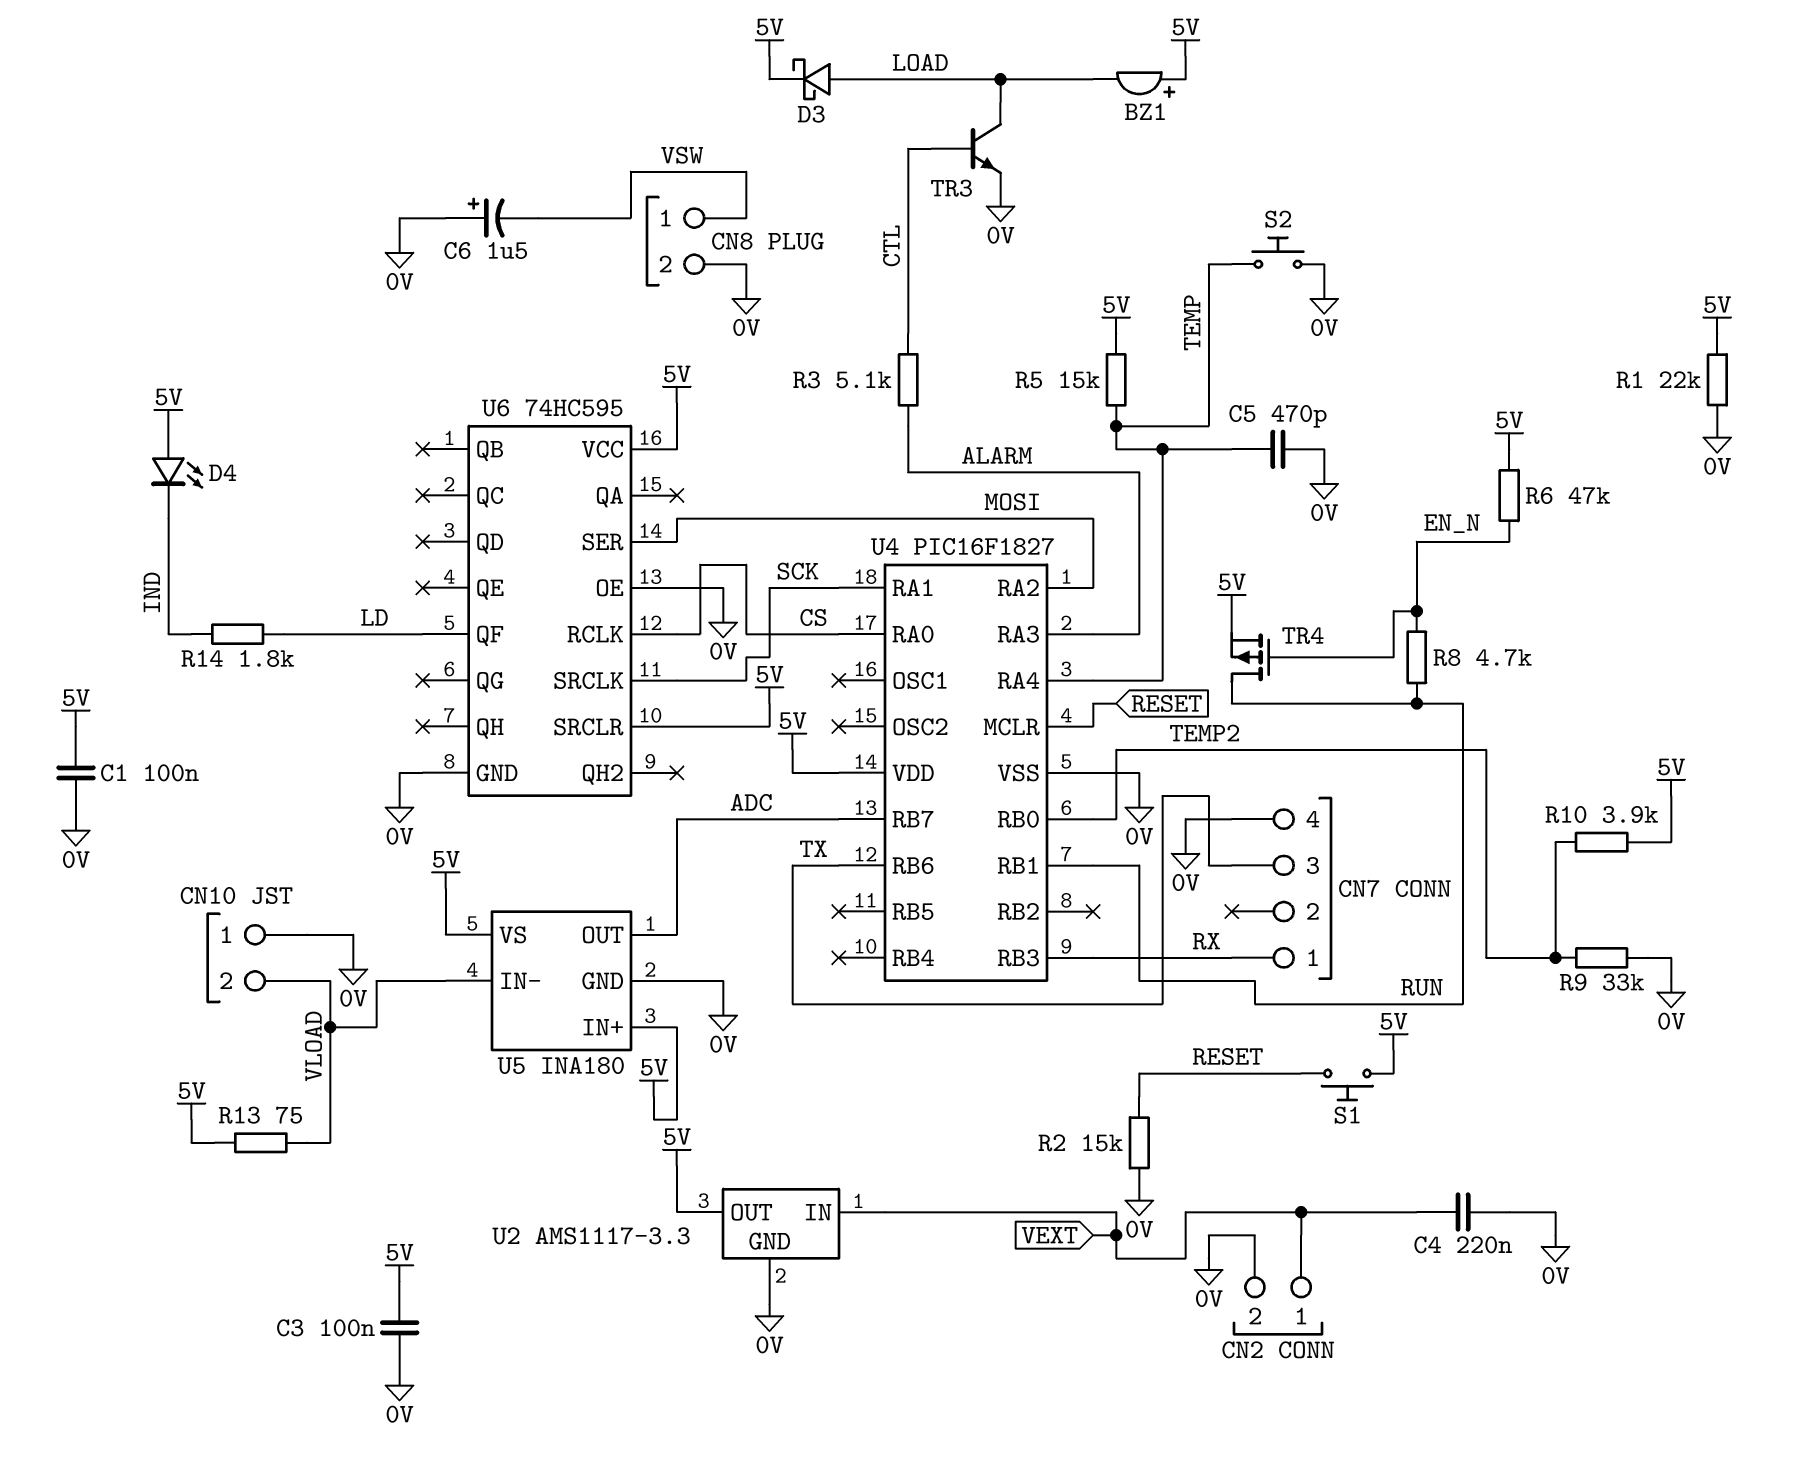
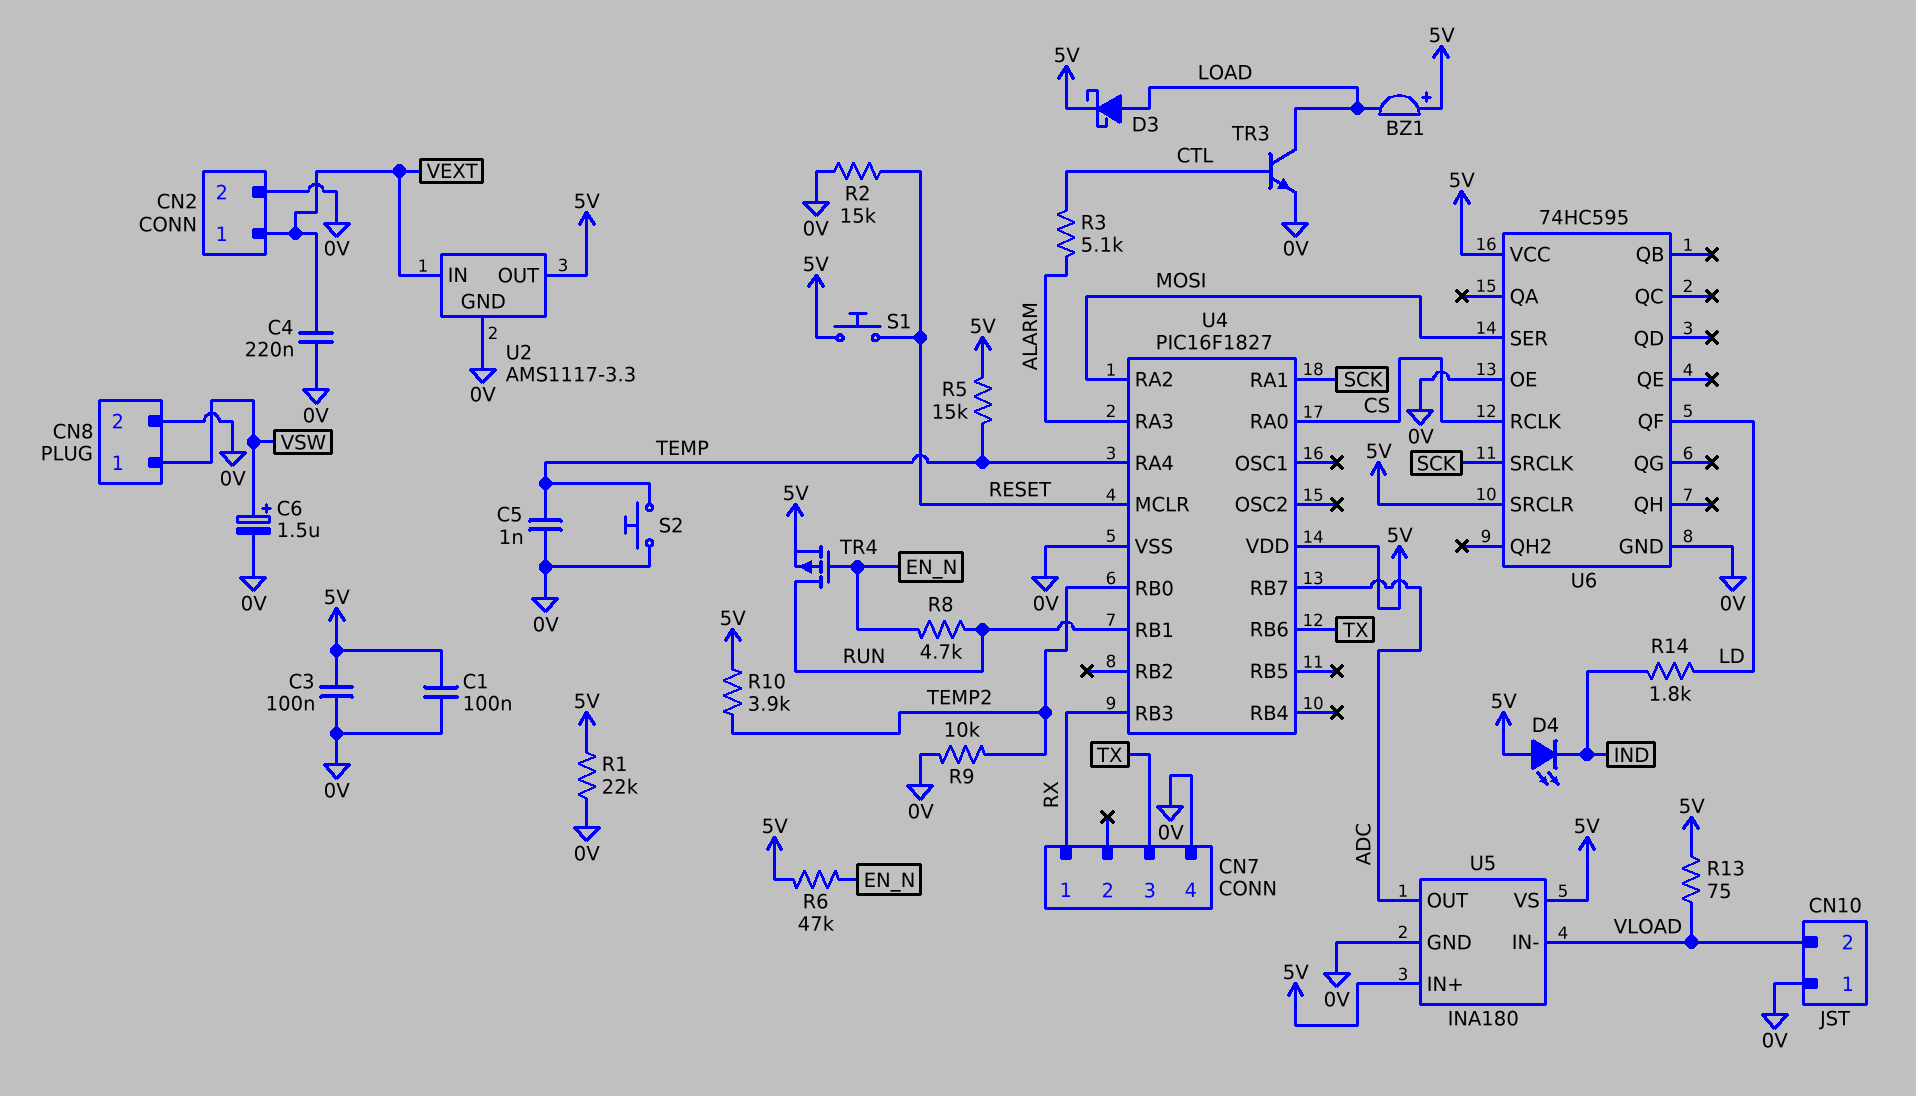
C5: 470pF (0V, TEMP) -> 1nF (0V, TEMP)
C6: 1.5uF (plus 0V, minus VSW) -> 1.5uF (plus VSW, minus 0V)
R9: 33k (0V, TEMP2) -> 10k (0V, TEMP2)

